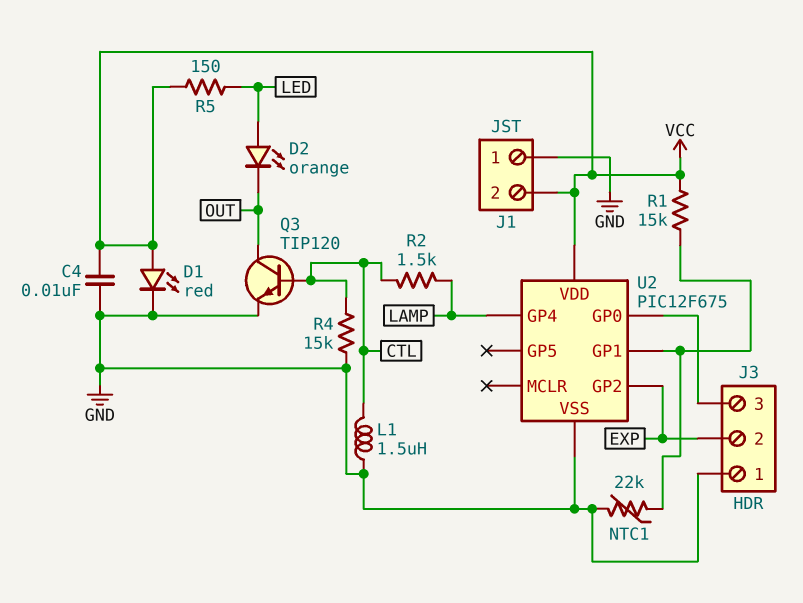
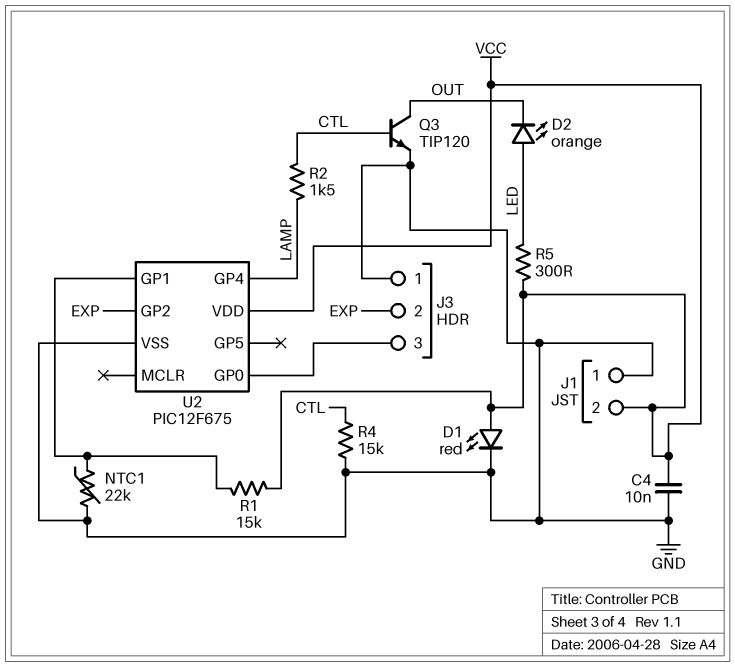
L1: 1.5uH (CTL, GND) -> none
R5: 150 (LED, VCC) -> 300 (LED, VCC)

